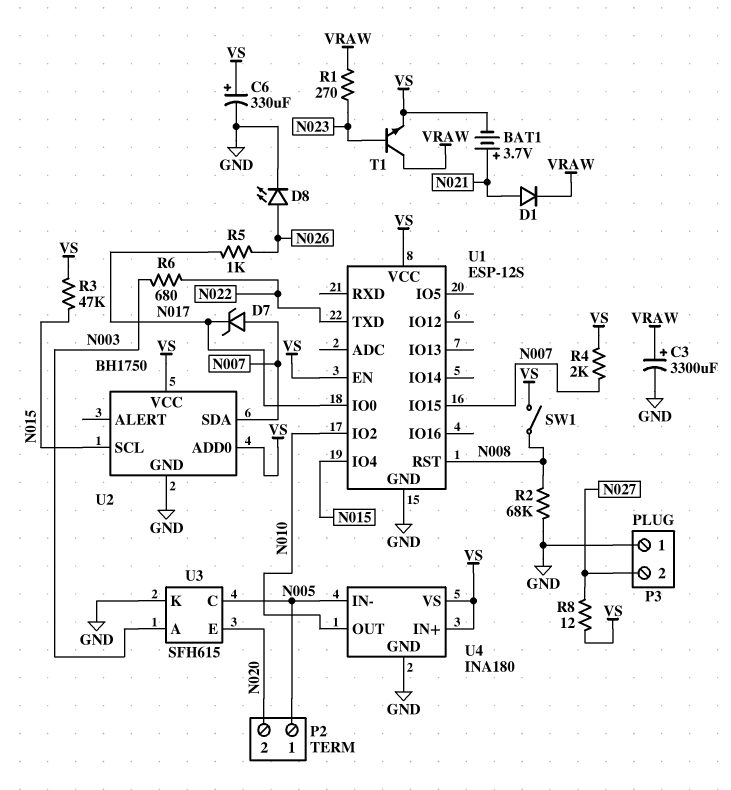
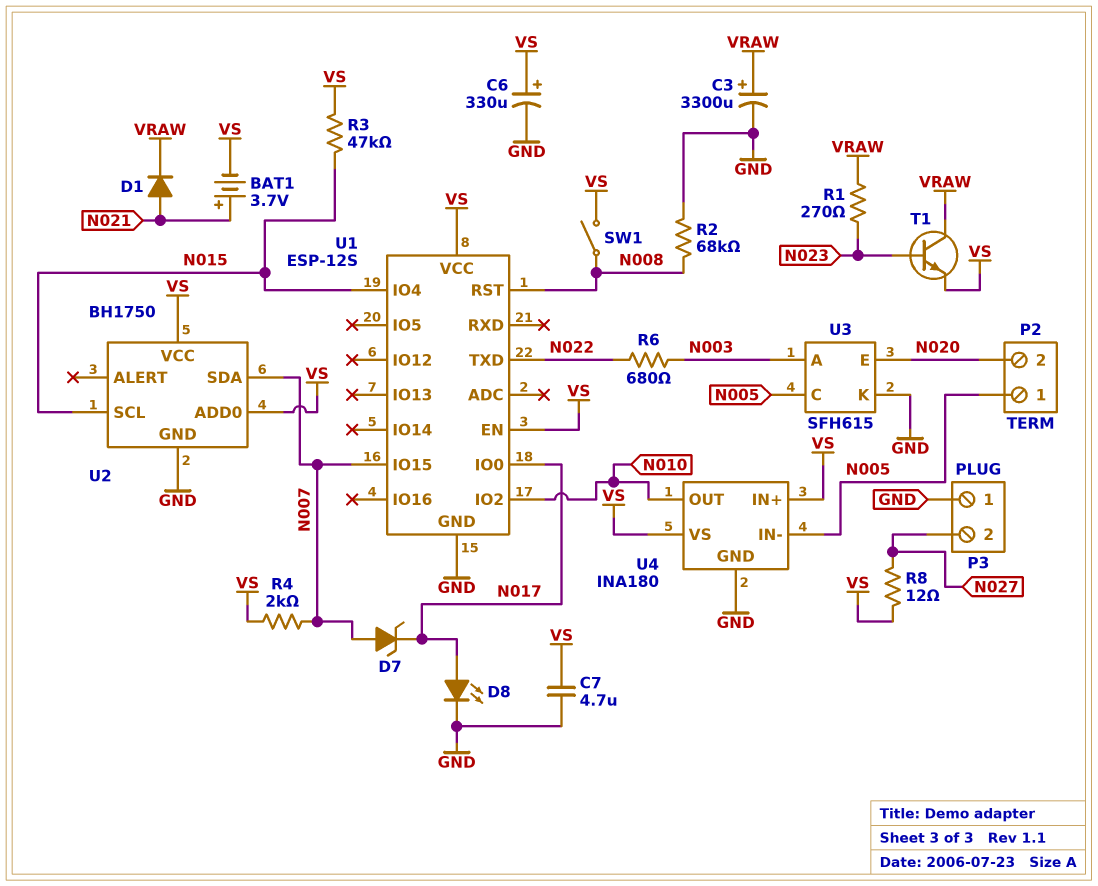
C7: none -> 4.7uF (GND, VS)
D8: LED (A N026, K GND) -> LED (A N017, K GND)
R5: 1k (N017, N026) -> none

